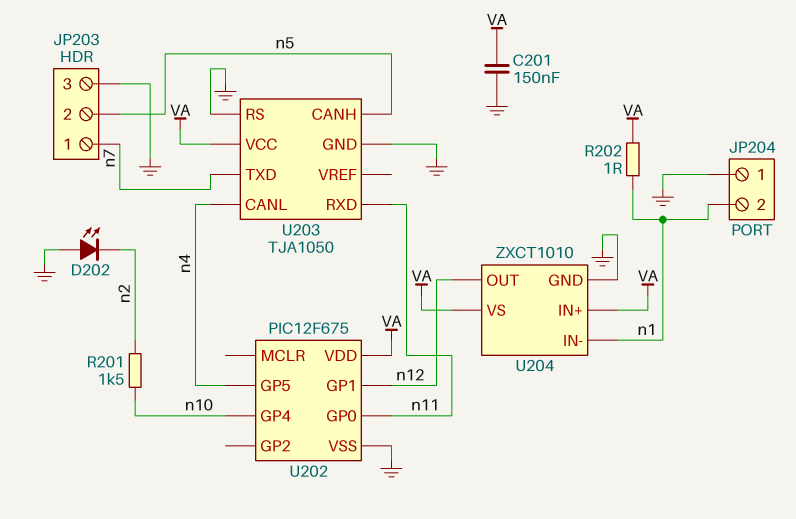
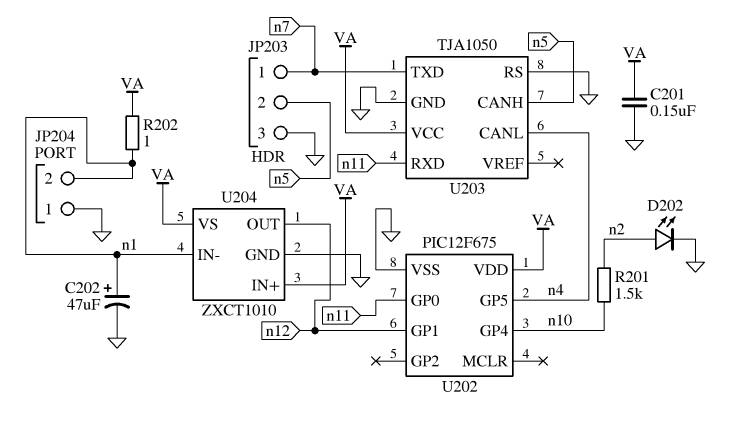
C202: none -> 47uF (plus n1, minus GND)
D202: LED (A GND, K n2) -> LED (A n2, K GND)

